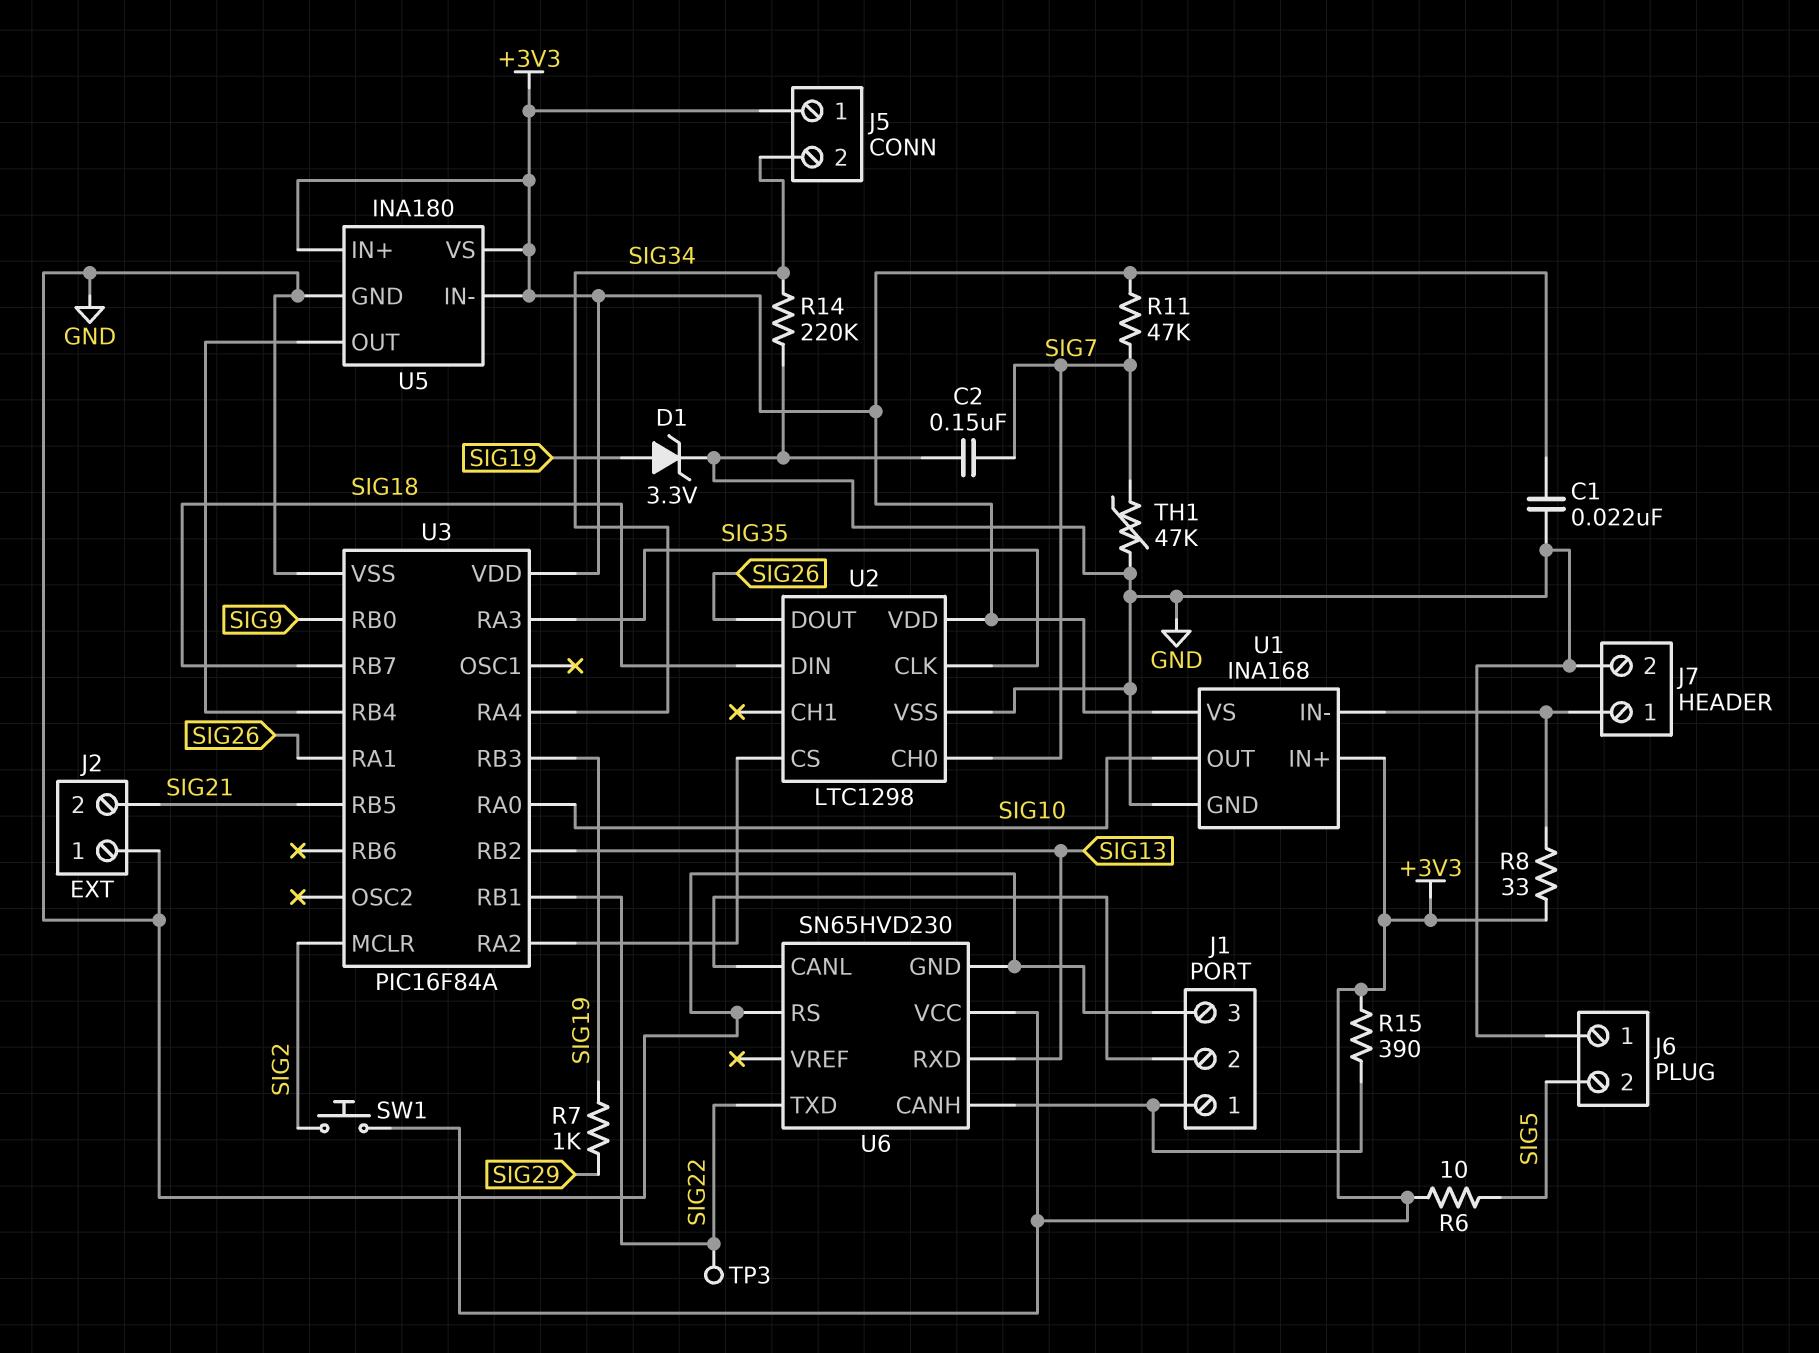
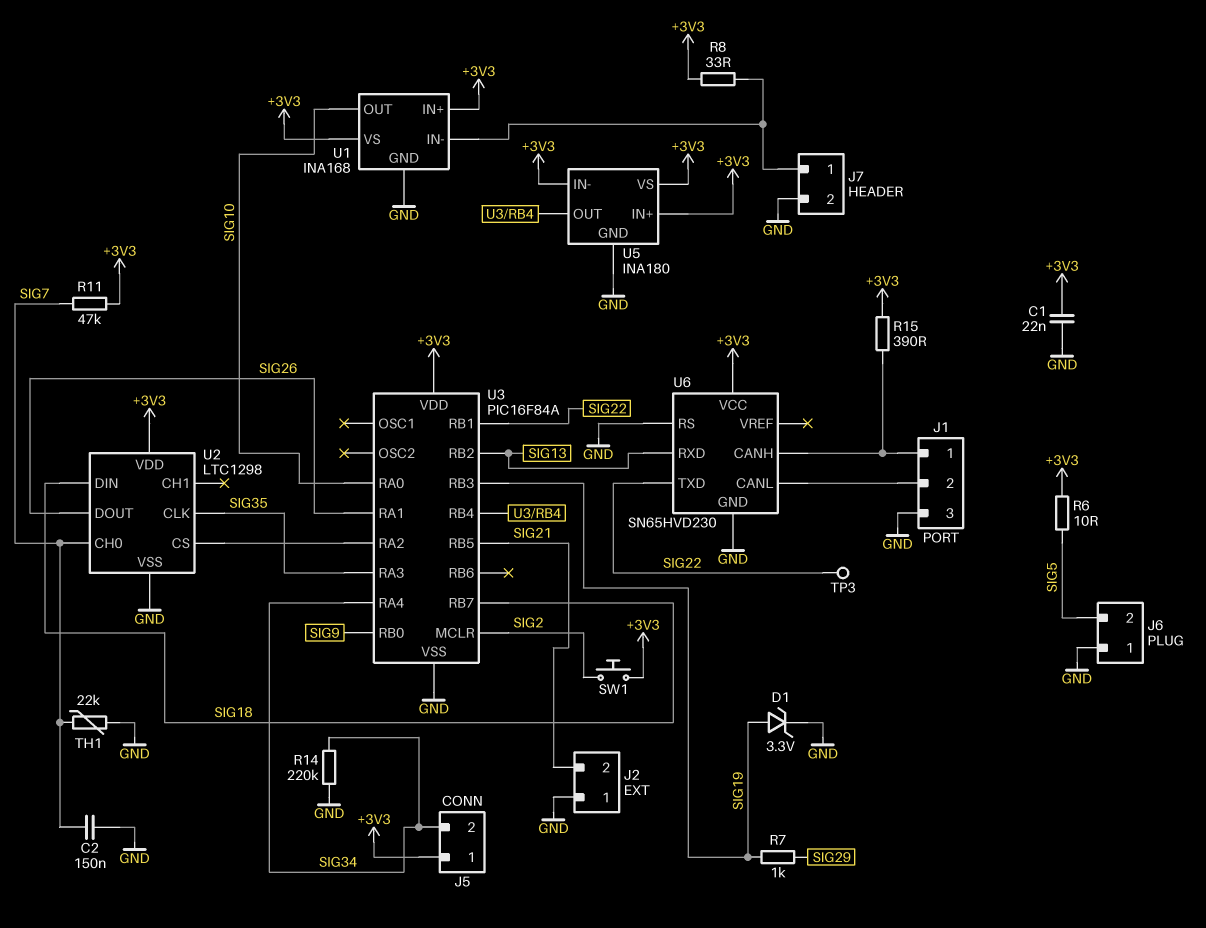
TH1: 47k (GND, SIG7) -> 22k (GND, SIG7)

